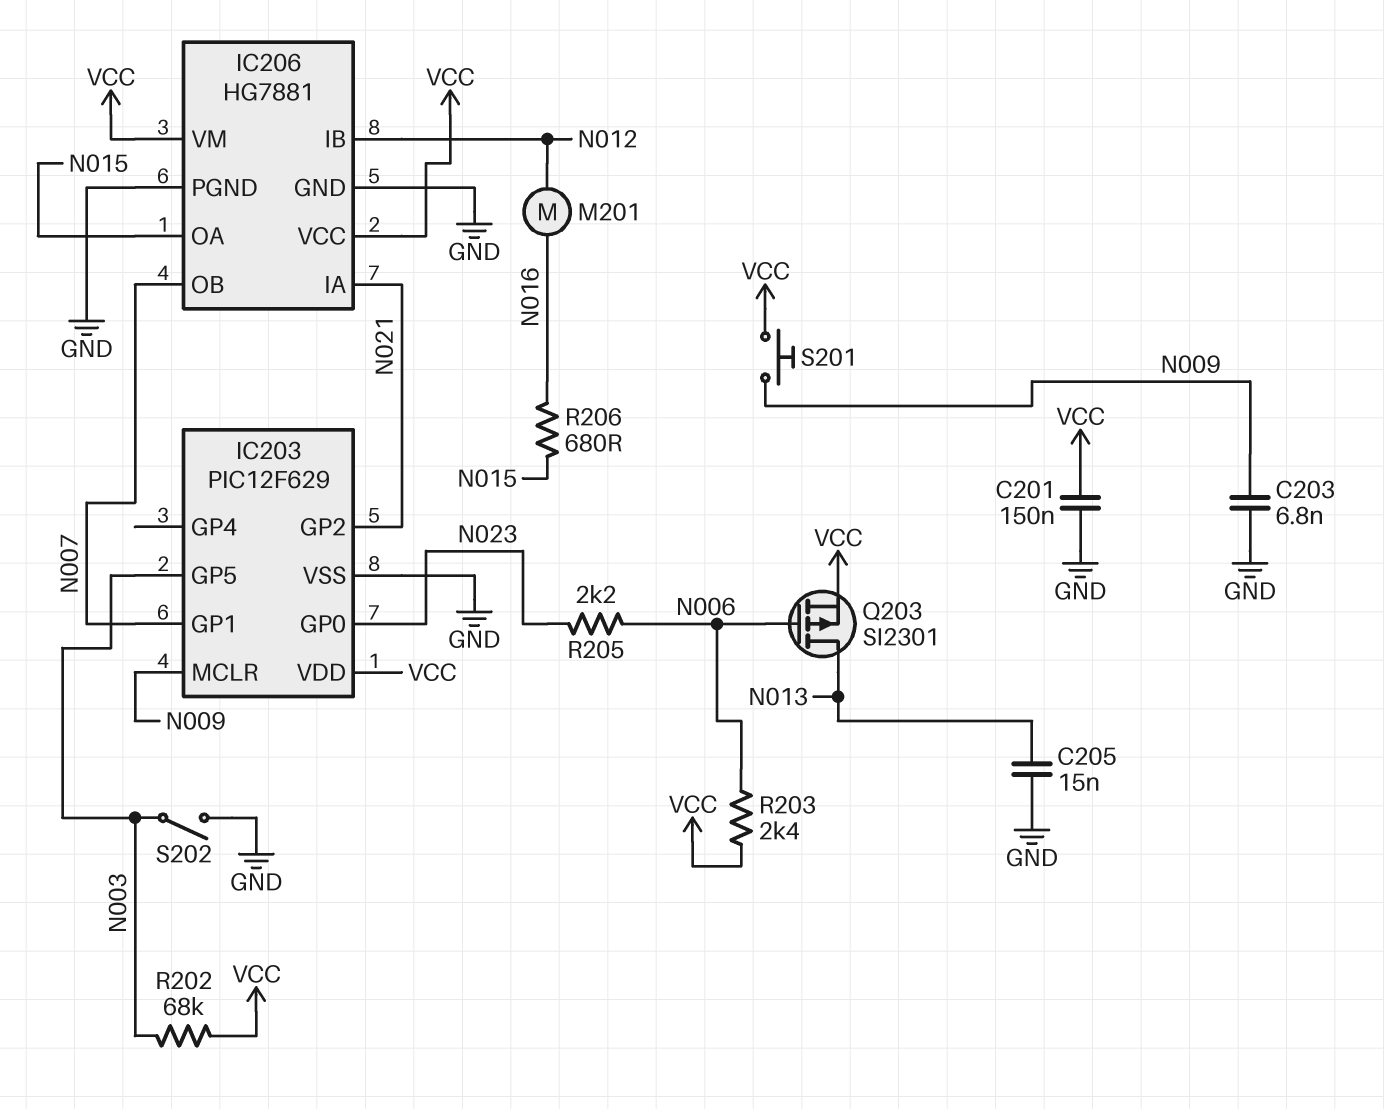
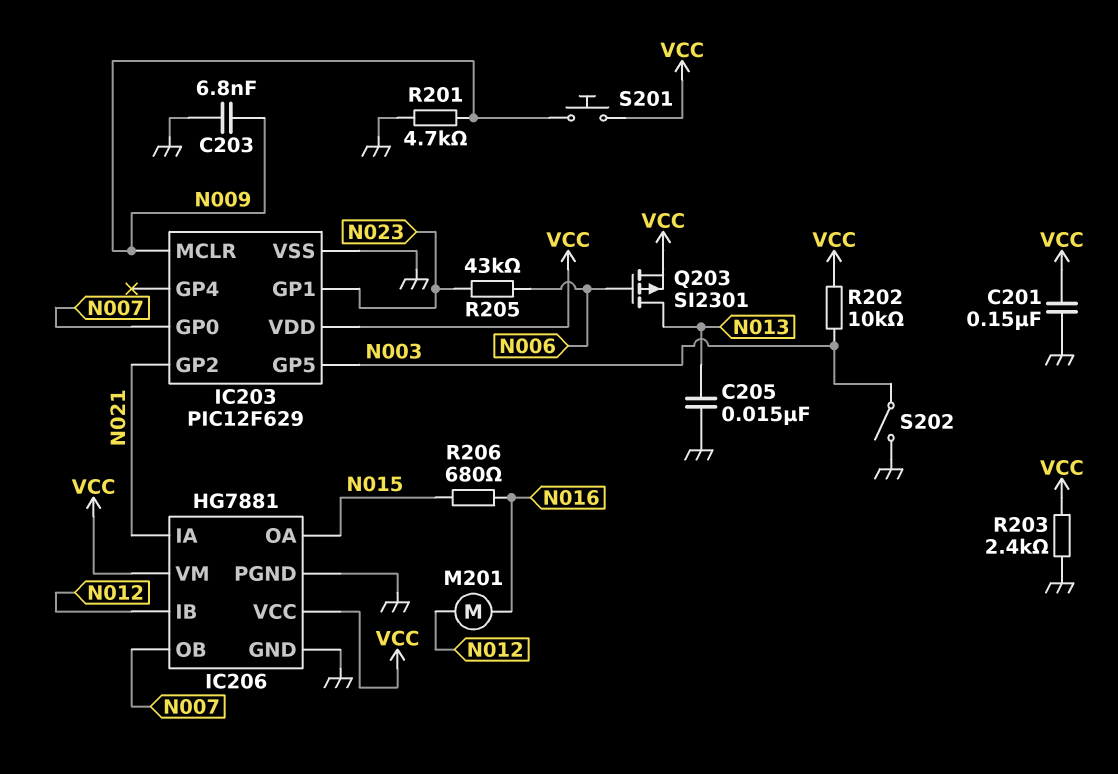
IC203 pin GP0: N023 -> N007
IC203 pin GP1: N007 -> N023
R201: none -> 4.7k (GND, N009)
R202: 68k (N003, VCC) -> 10k (N003, VCC)
R203: 2.4k (N006, VCC) -> 2.4k (GND, VCC)
R205: 2.2k (N006, N023) -> 43k (N006, N023)

